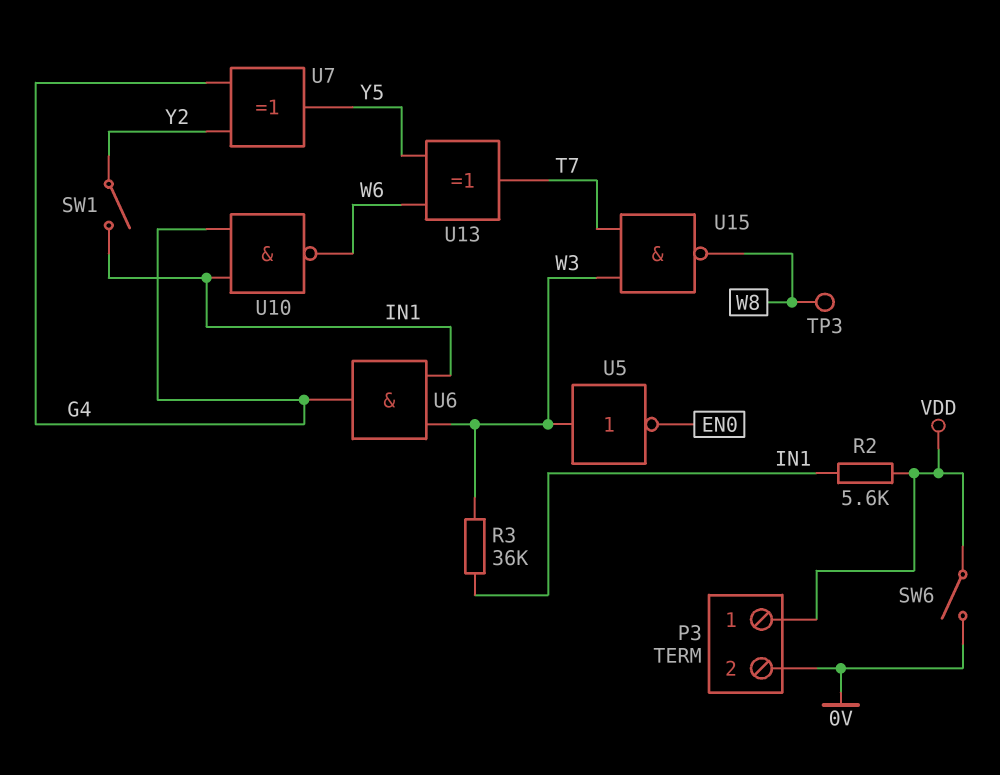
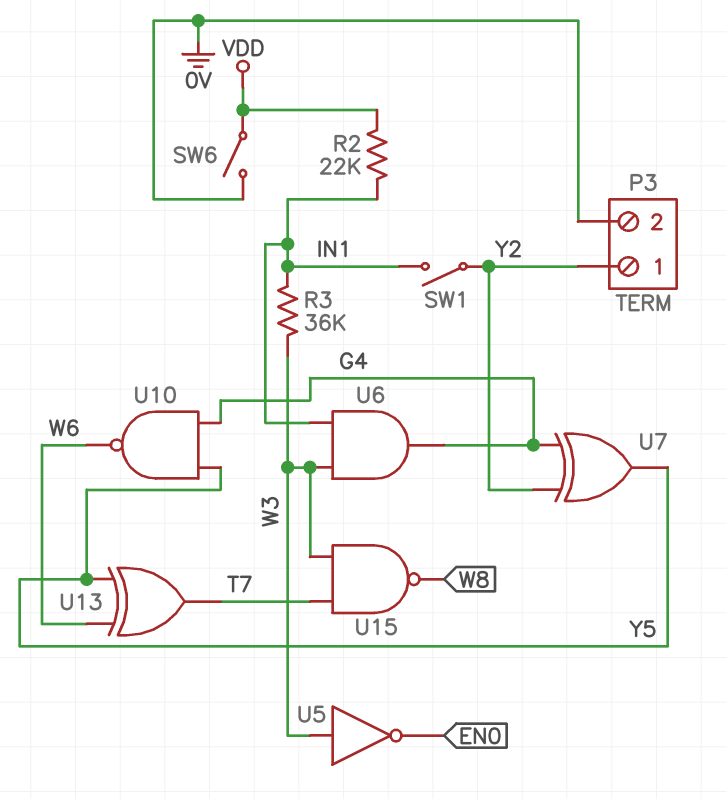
P3 pin 1: VDD -> Y2
R2: 5.6k (IN1, VDD) -> 22k (IN1, VDD)
TP3: test point (W8) -> none
U10: NAND (in G4, in IN1, out W6) -> NAND (in G4, in Y5, out W6)

